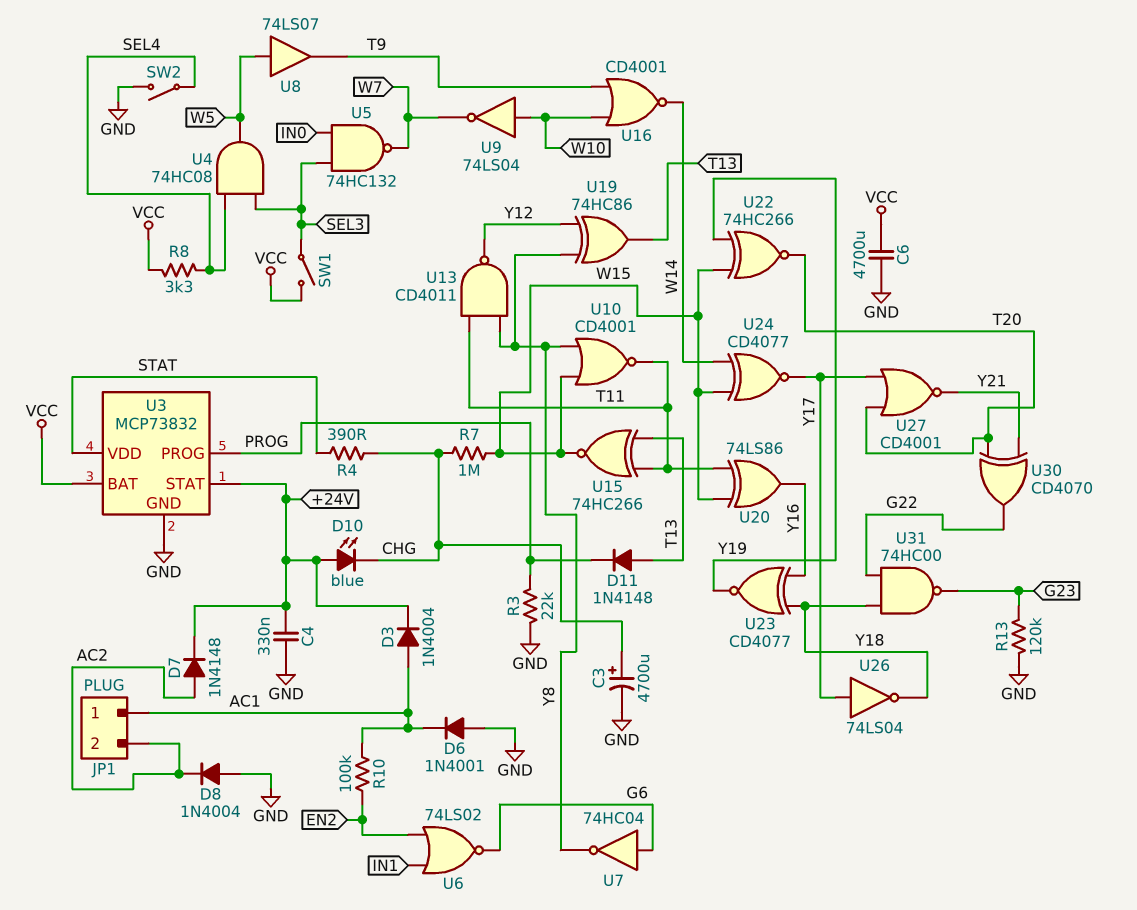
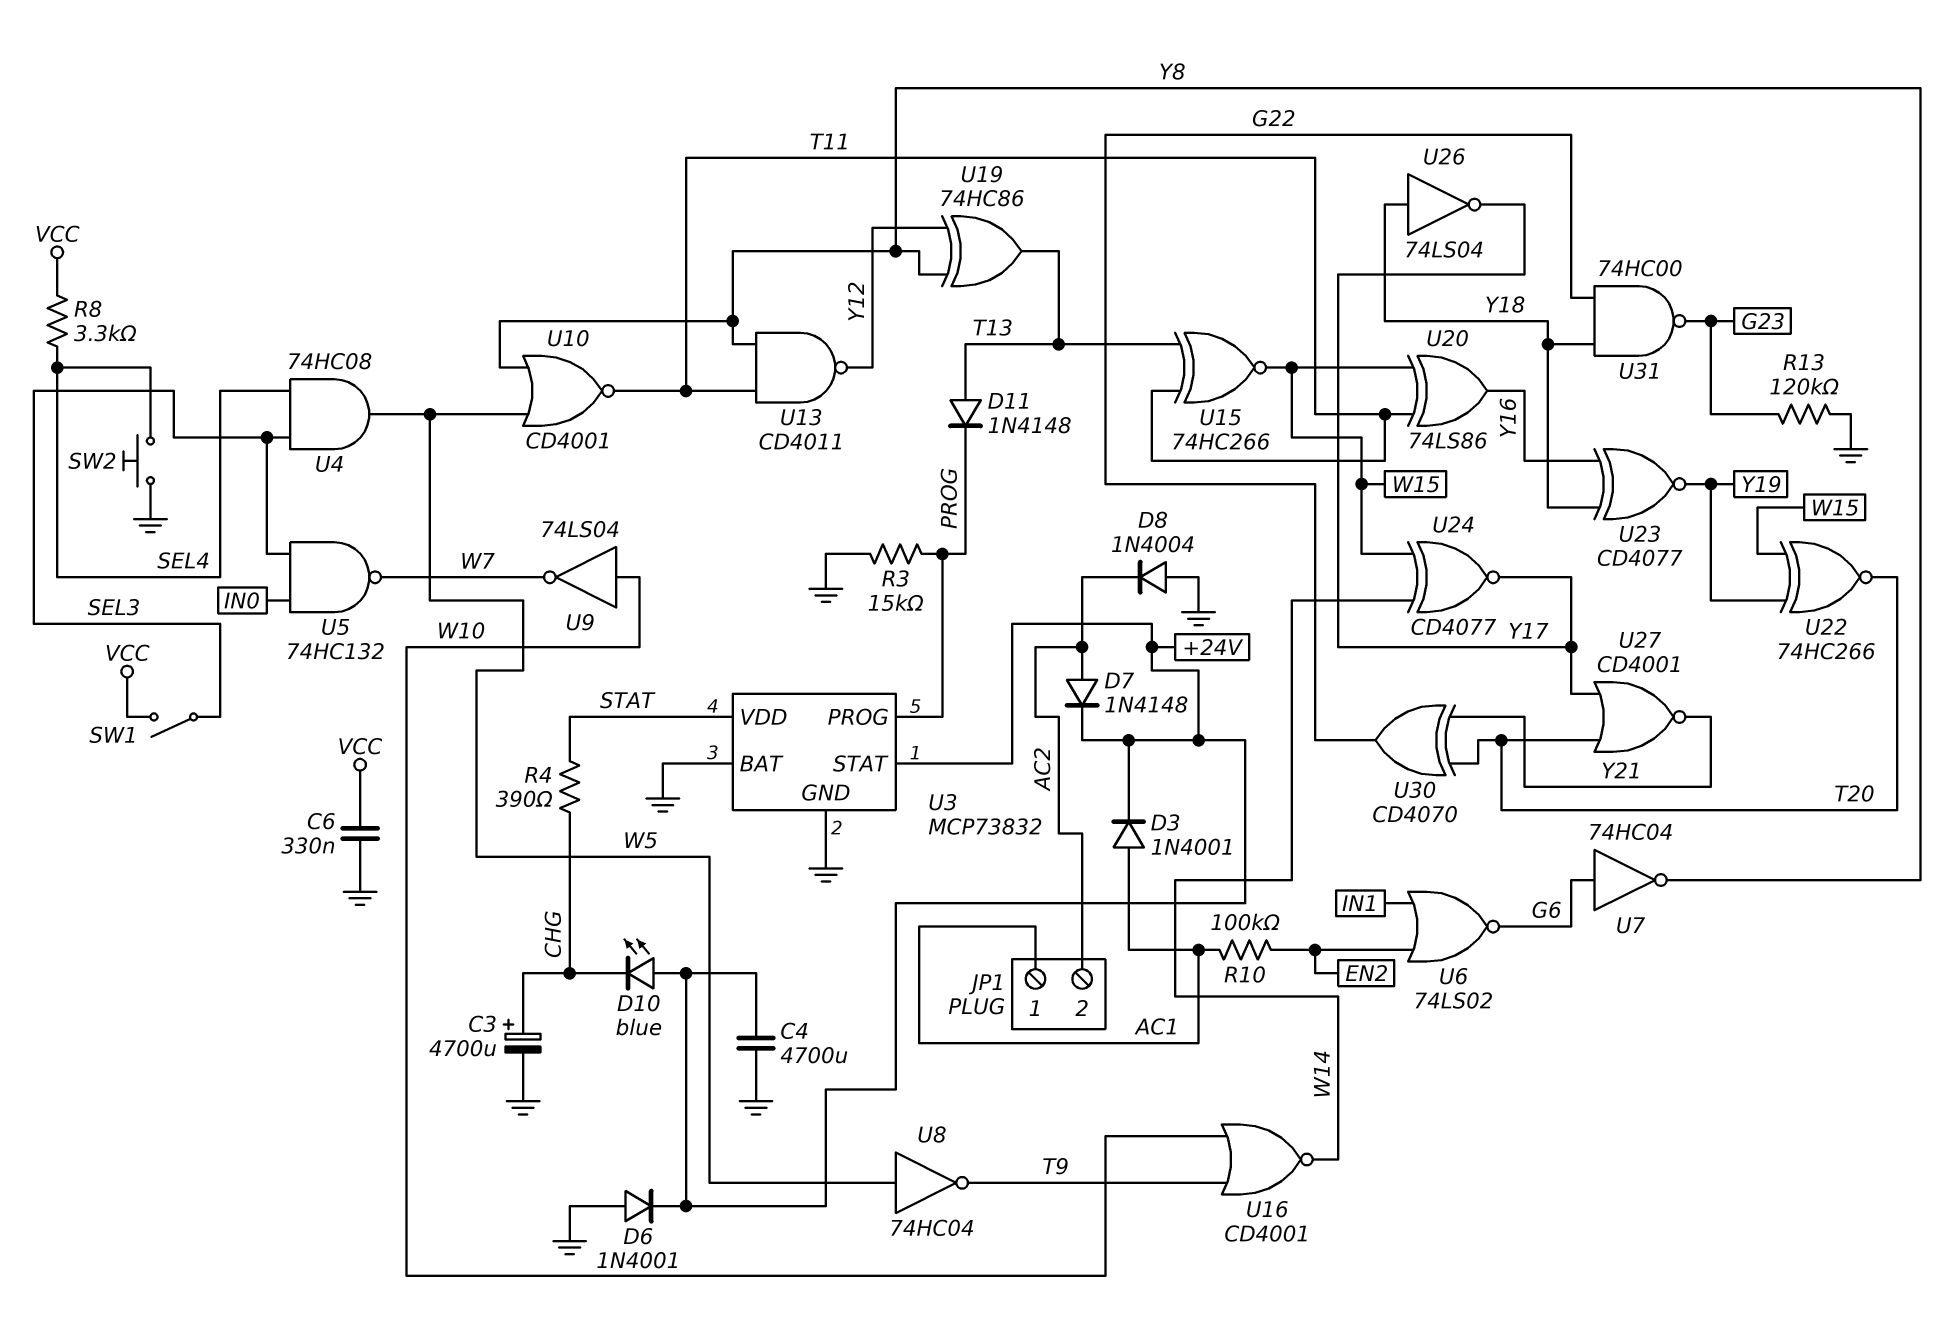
C4: 330nF (+24V, GND) -> 4700uF (+24V, GND)
C6: 4700uF (GND, VCC) -> 330nF (GND, VCC)
D3: diode 1N4004 (A AC1, K +24V) -> diode 1N4001 (A AC1, K +24V)
D6: diode 1N4001 (A GND, K AC1) -> diode 1N4001 (A GND, K +24V)
R3: 22k (GND, PROG) -> 15k (GND, PROG)
R7: 1M (CHG, W15) -> none
SW2: switch (GND, SEL4) -> button (GND, SEL4)
U3 pin BAT: VCC -> GND
U8: buffer 74LS07 (in W5, out T9) -> NOT 74HC04 (in W5, out T9)
U10: NOR CD4001 (in W15, in Y8, out T11) -> NOR CD4001 (in W5, in Y8, out T11)
U26: NOT 74LS04 (in Y17, out Y18) -> NOT 74LS04 (in Y18, out Y17)

